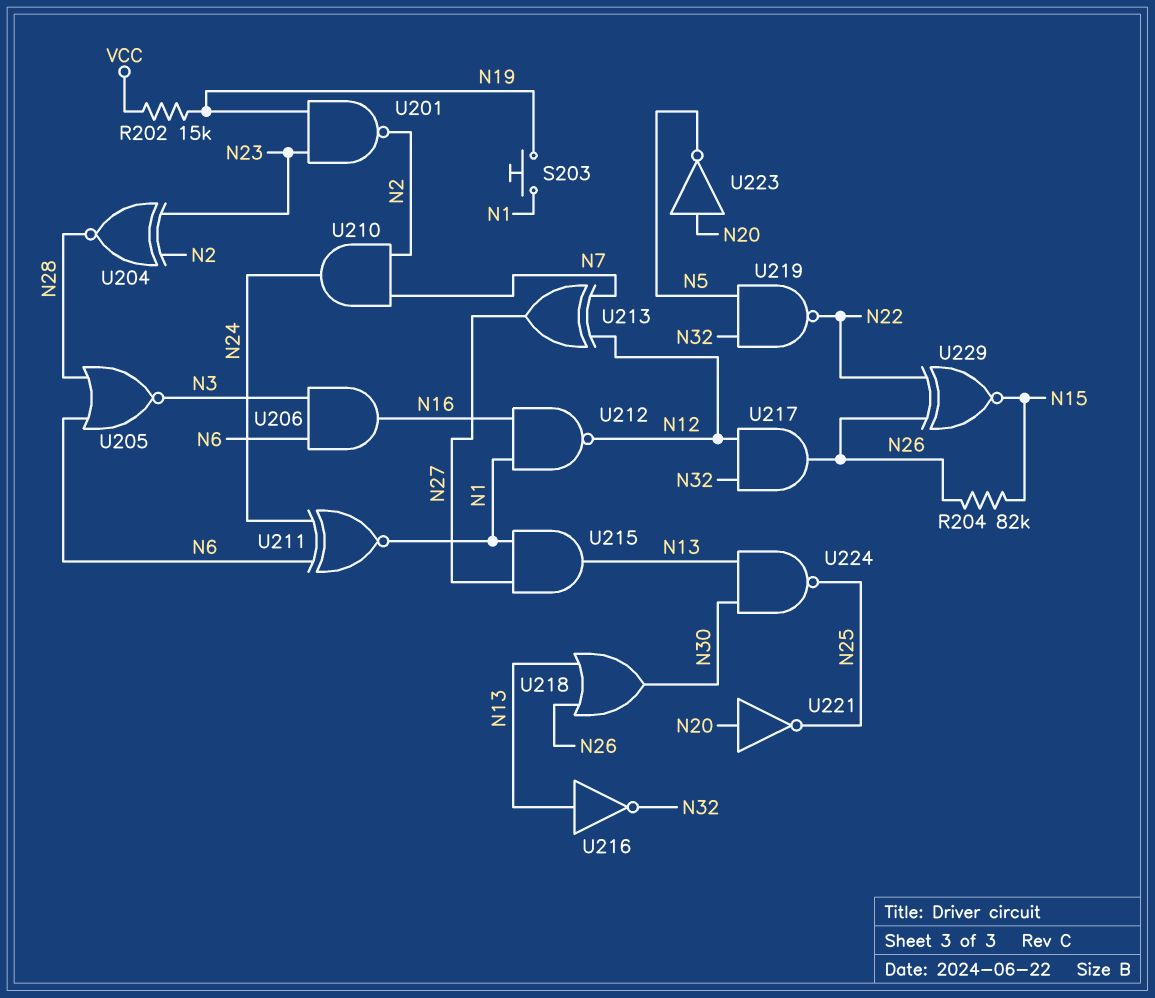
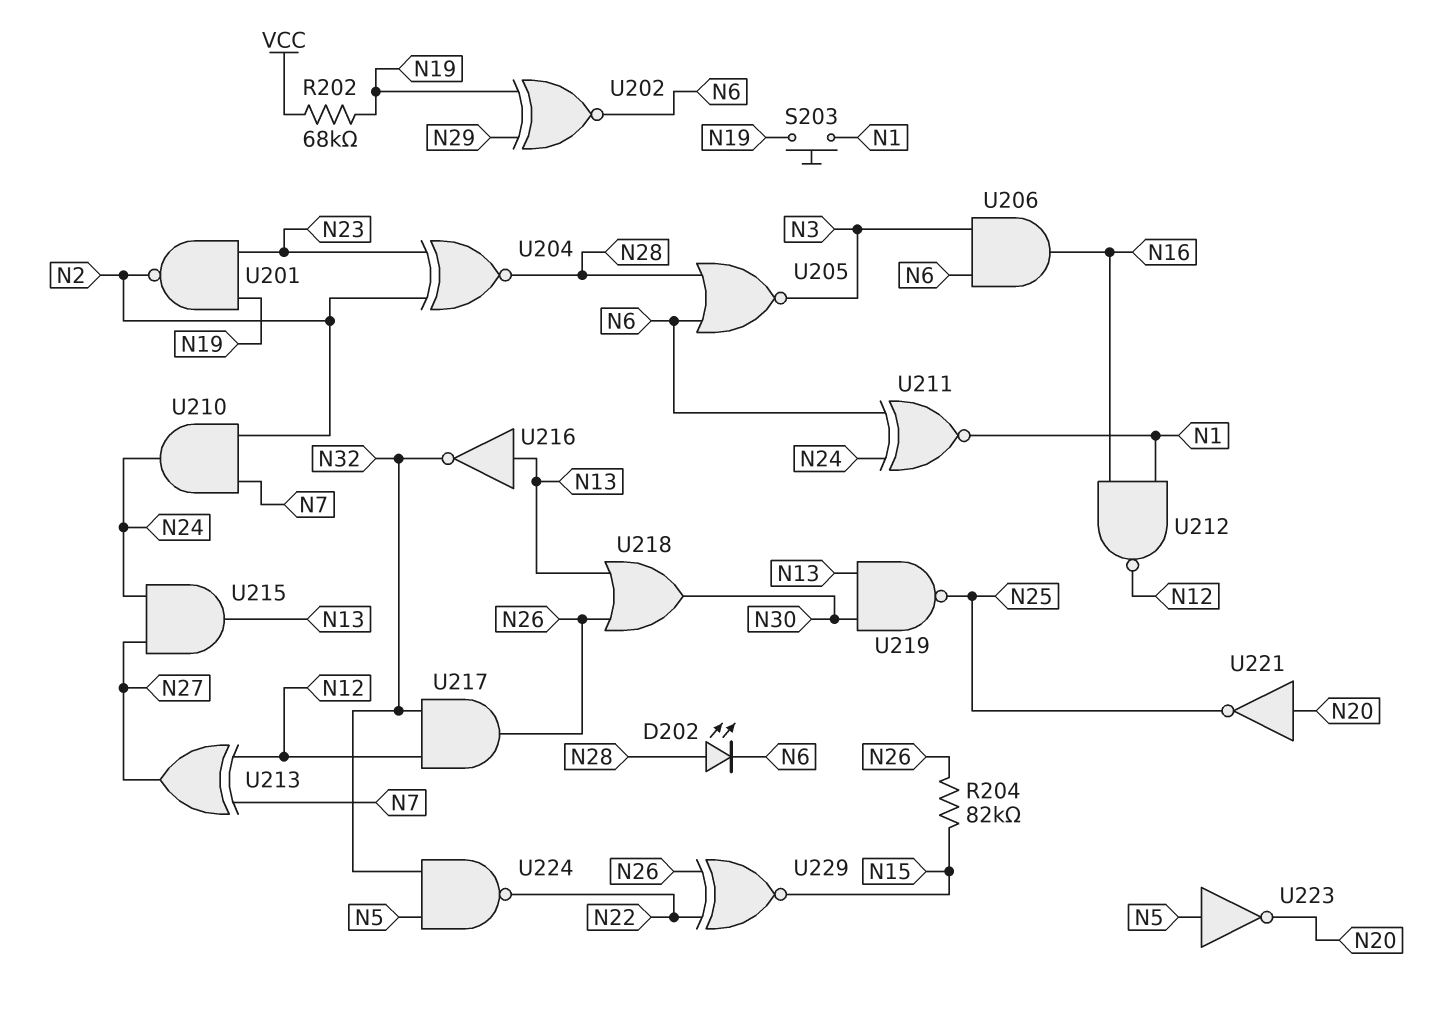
D202: none -> LED (A N28, K N6)
R202: 15k (N19, VCC) -> 68k (N19, VCC)
U202: none -> XNOR (in N19, in N29, out N6)
U215: AND (in N1, in N27, out N13) -> AND (in N24, in N27, out N13)
U219: NAND (in N5, in N32, out N22) -> NAND (in N13, in N30, out N25)
U223: NOT (in N20, out N5) -> NOT (in N5, out N20)
U224: NAND (in N13, in N30, out N25) -> NAND (in N5, in N32, out N22)

